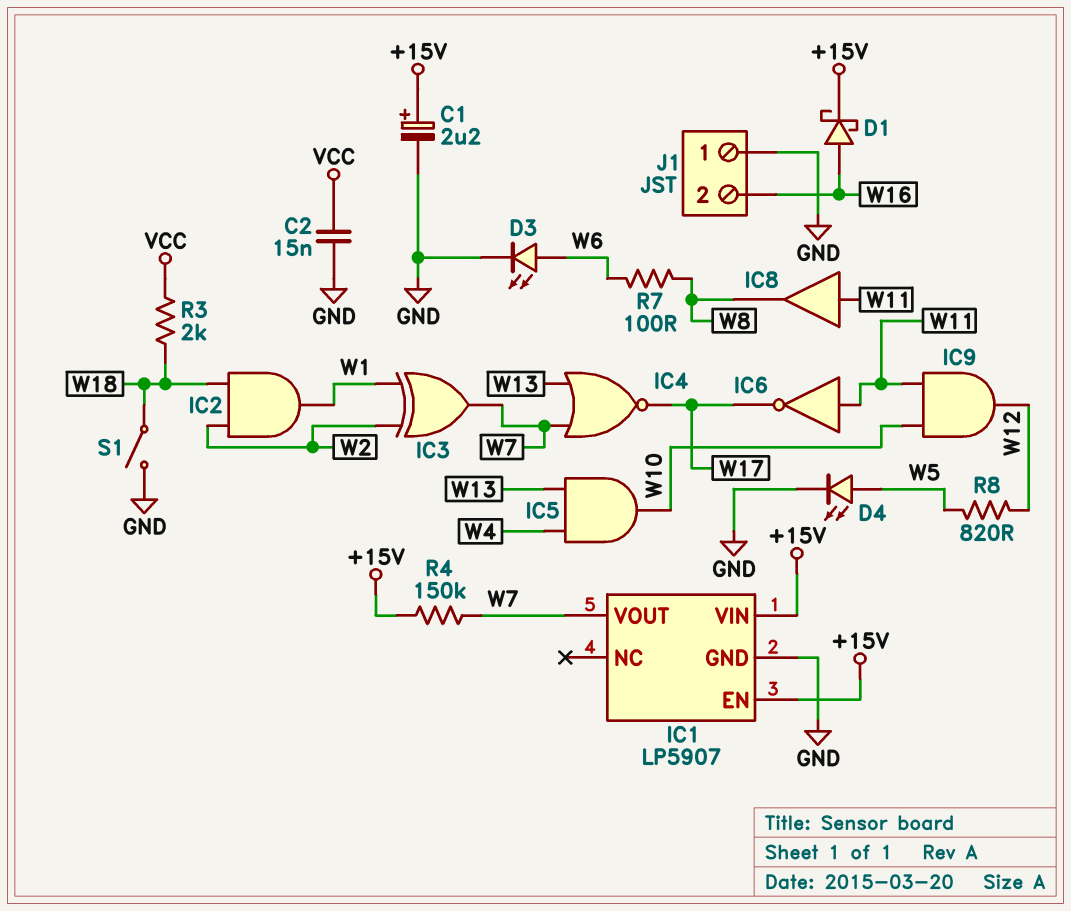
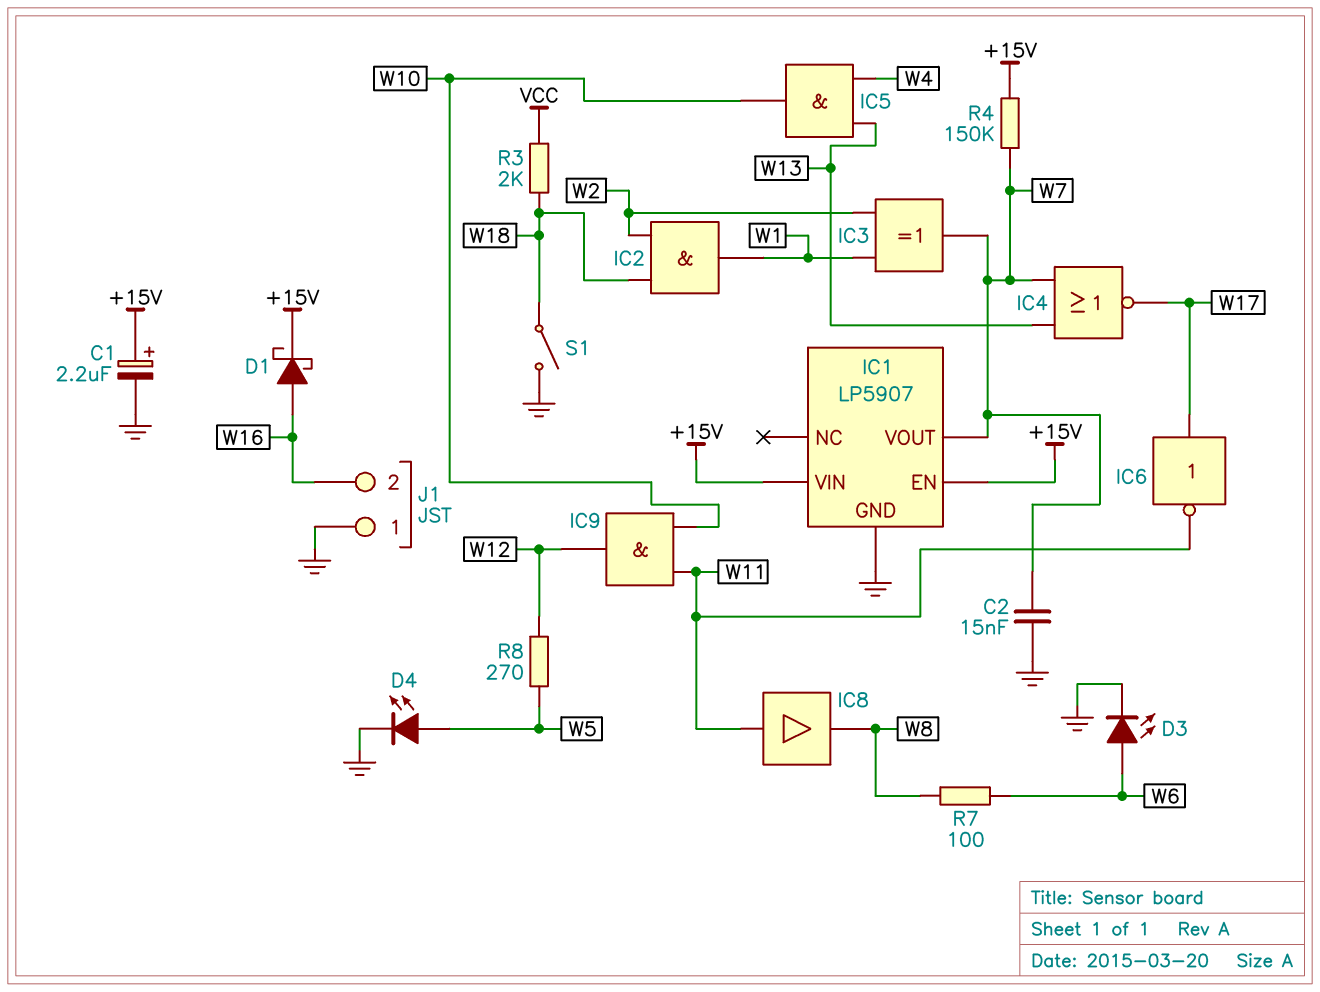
C2: 15nF (GND, VCC) -> 15nF (GND, W7)
IC6: NOT (in W11, out W17) -> NOT (in W17, out W11)
R8: 820 (W5, W12) -> 270 (W5, W12)

